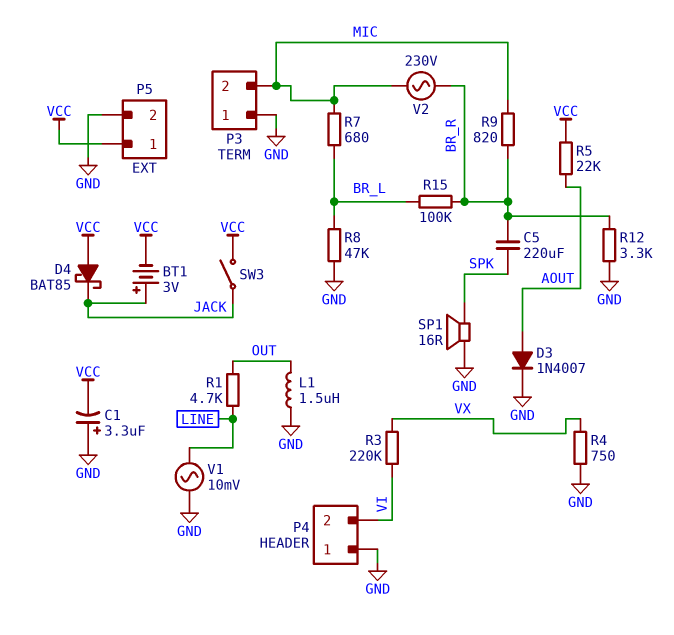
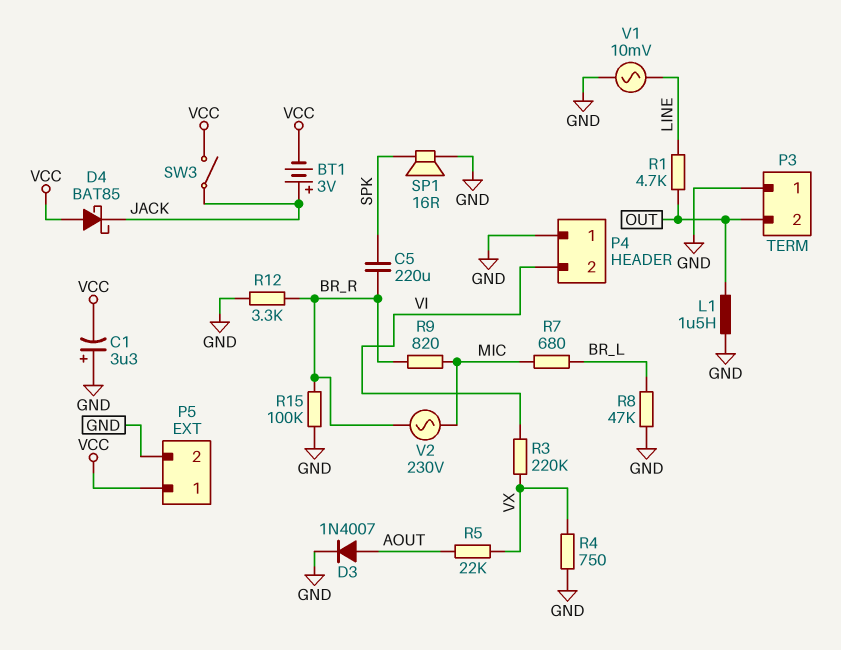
P3 pin 2: MIC -> OUT
R5: 22k (AOUT, VCC) -> 22k (AOUT, VX)
R15: 100k (BR_L, BR_R) -> 100k (BR_R, GND)

